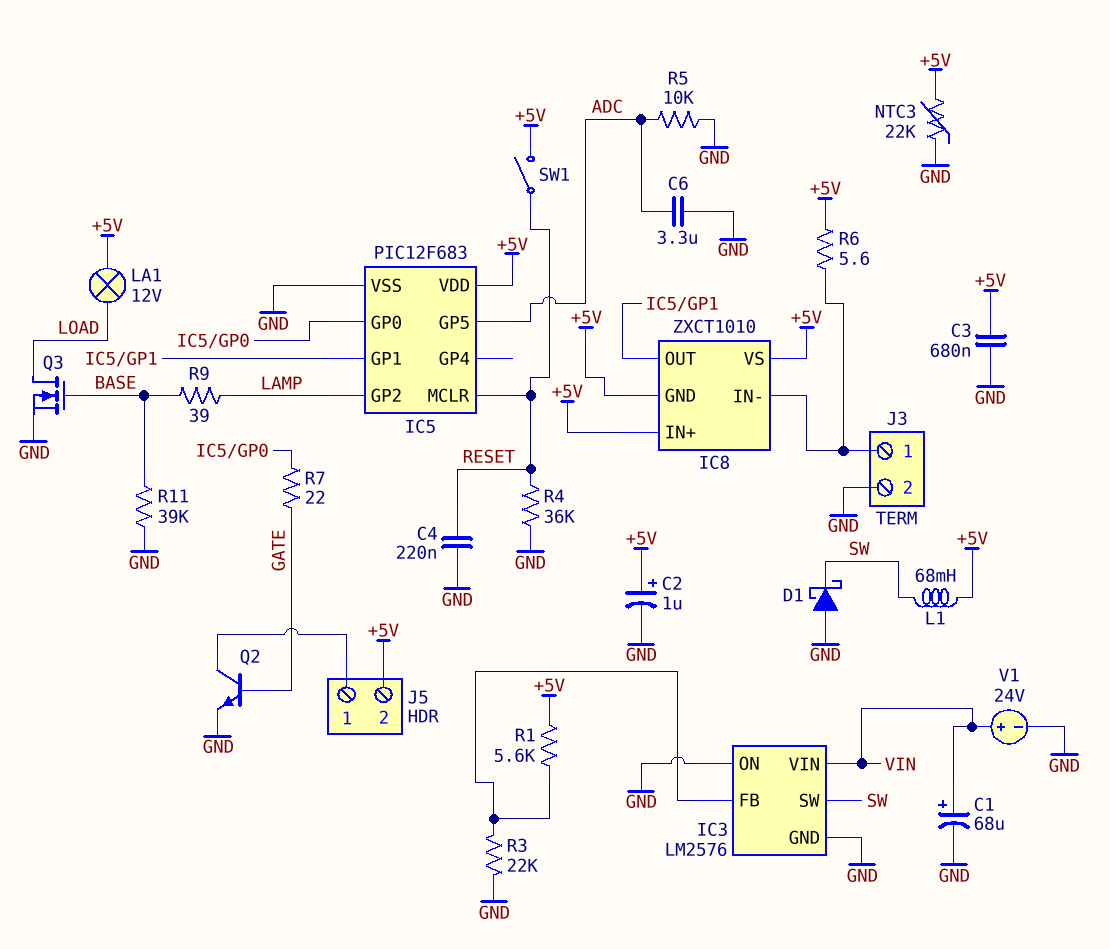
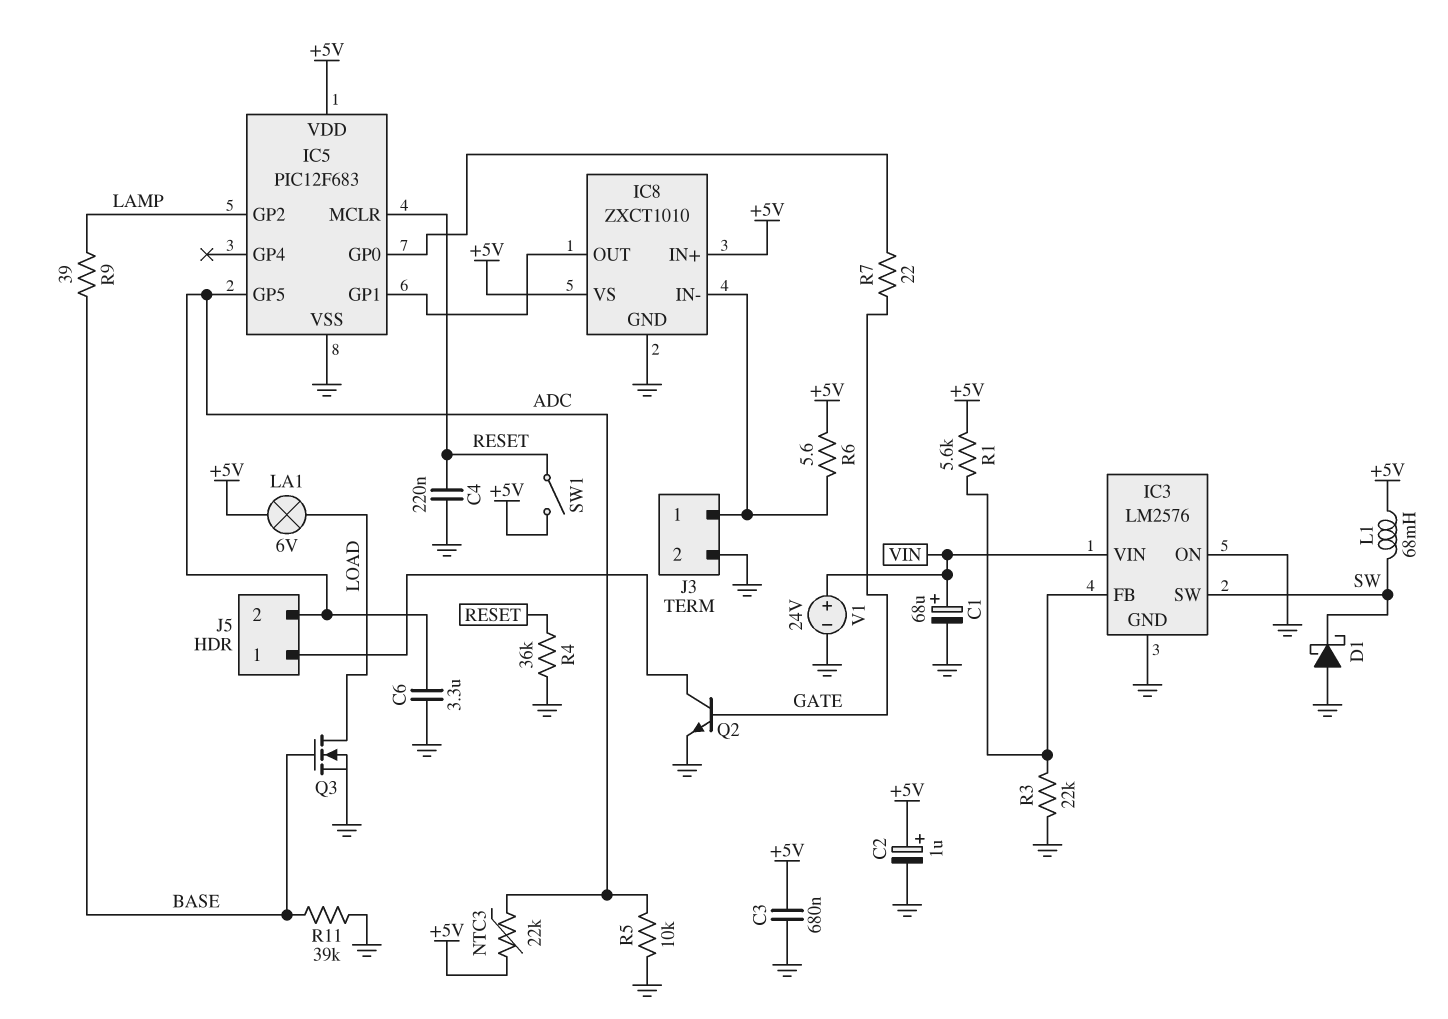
IC8 pin GND: +5V -> GND
J5 pin 2: +5V -> ADC
LA1: lamp 12V (+5V, LOAD) -> lamp 6V (+5V, LOAD)
NTC3: 22k (+5V, GND) -> 22k (+5V, ADC)

